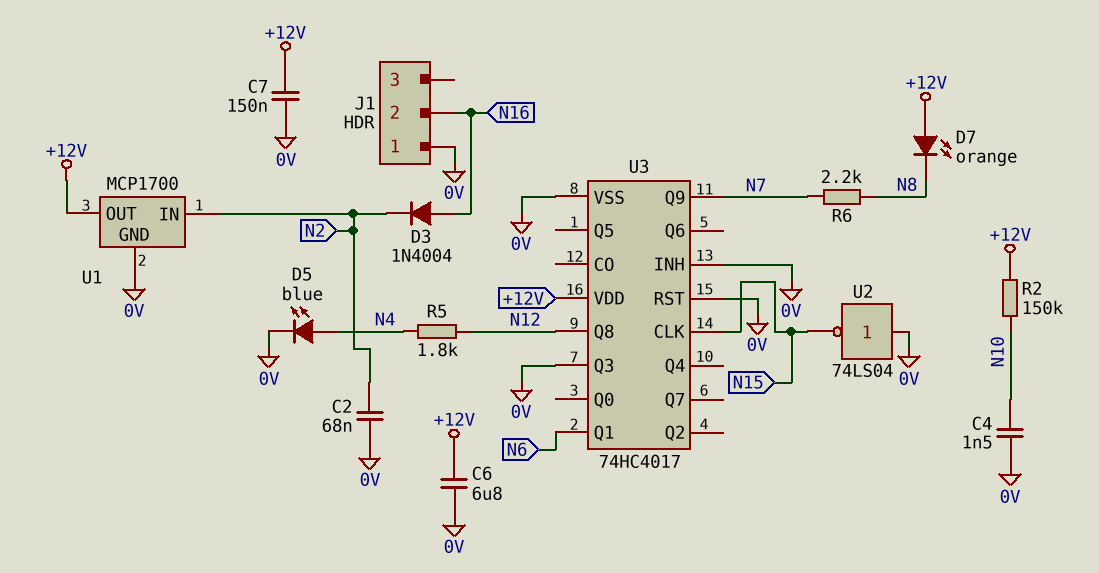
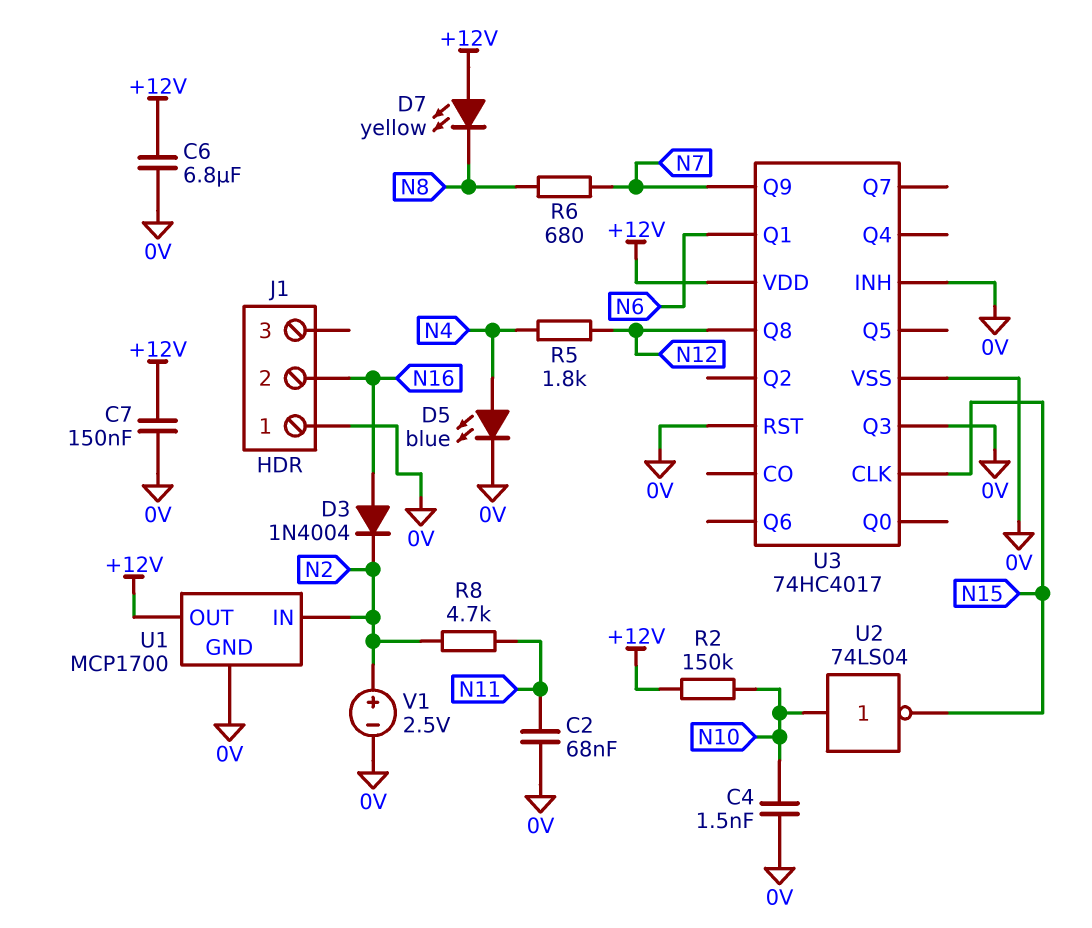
C2: 68nF (0V, N2) -> 68nF (0V, N11)
D7: LED orange (A +12V, K N8) -> LED yellow (A +12V, K N8)
R6: 2.2k (N7, N8) -> 680 (N7, N8)
R8: none -> 4.7k (N2, N11)
U2: NOT 74LS04 (in 0V, out N15) -> NOT 74LS04 (in N10, out N15)
V1: none -> 2.5V (plus N2, minus 0V)

